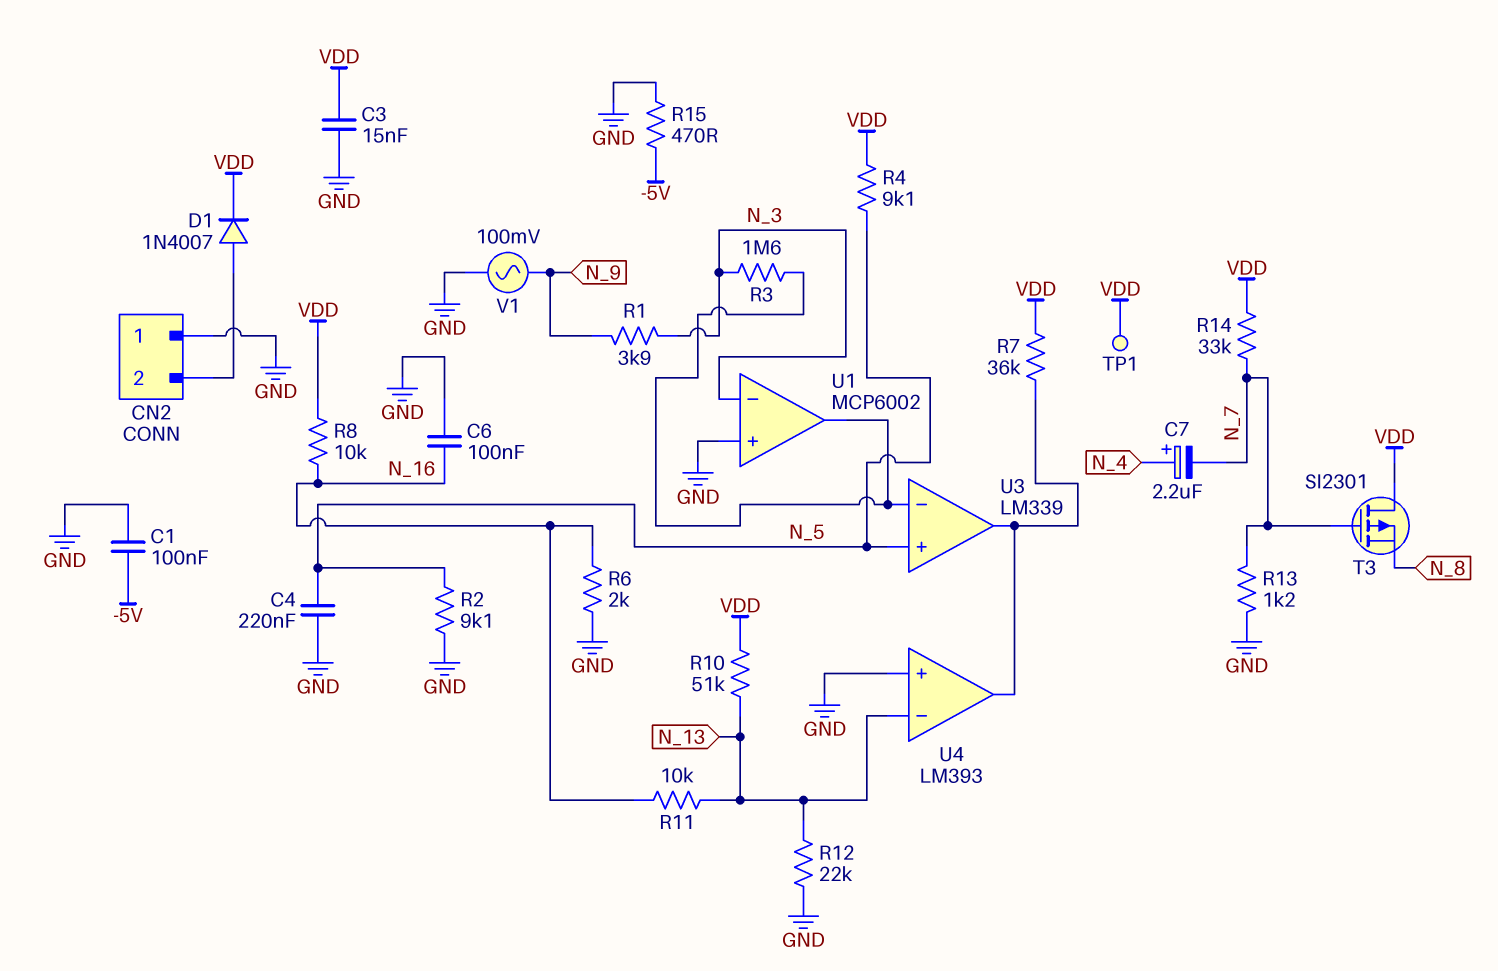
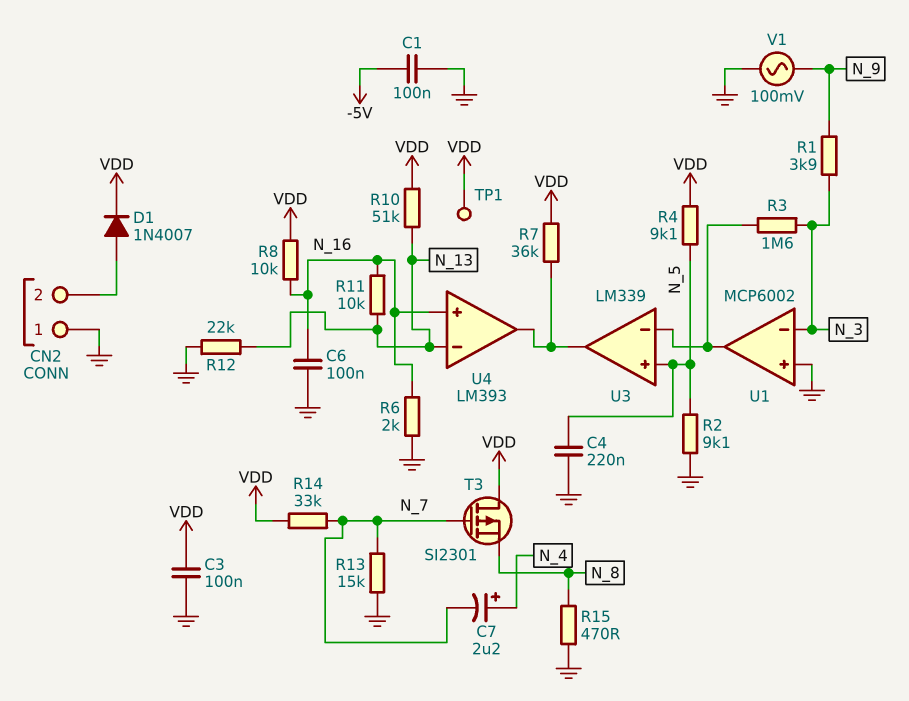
C3: 15nF (GND, VDD) -> 100nF (GND, VDD)
R13: 1.2k (GND, N_7) -> 15k (GND, N_7)
R15: 470 (-5V, GND) -> 470 (GND, N_8)
U4 pin in+: GND -> N_16

